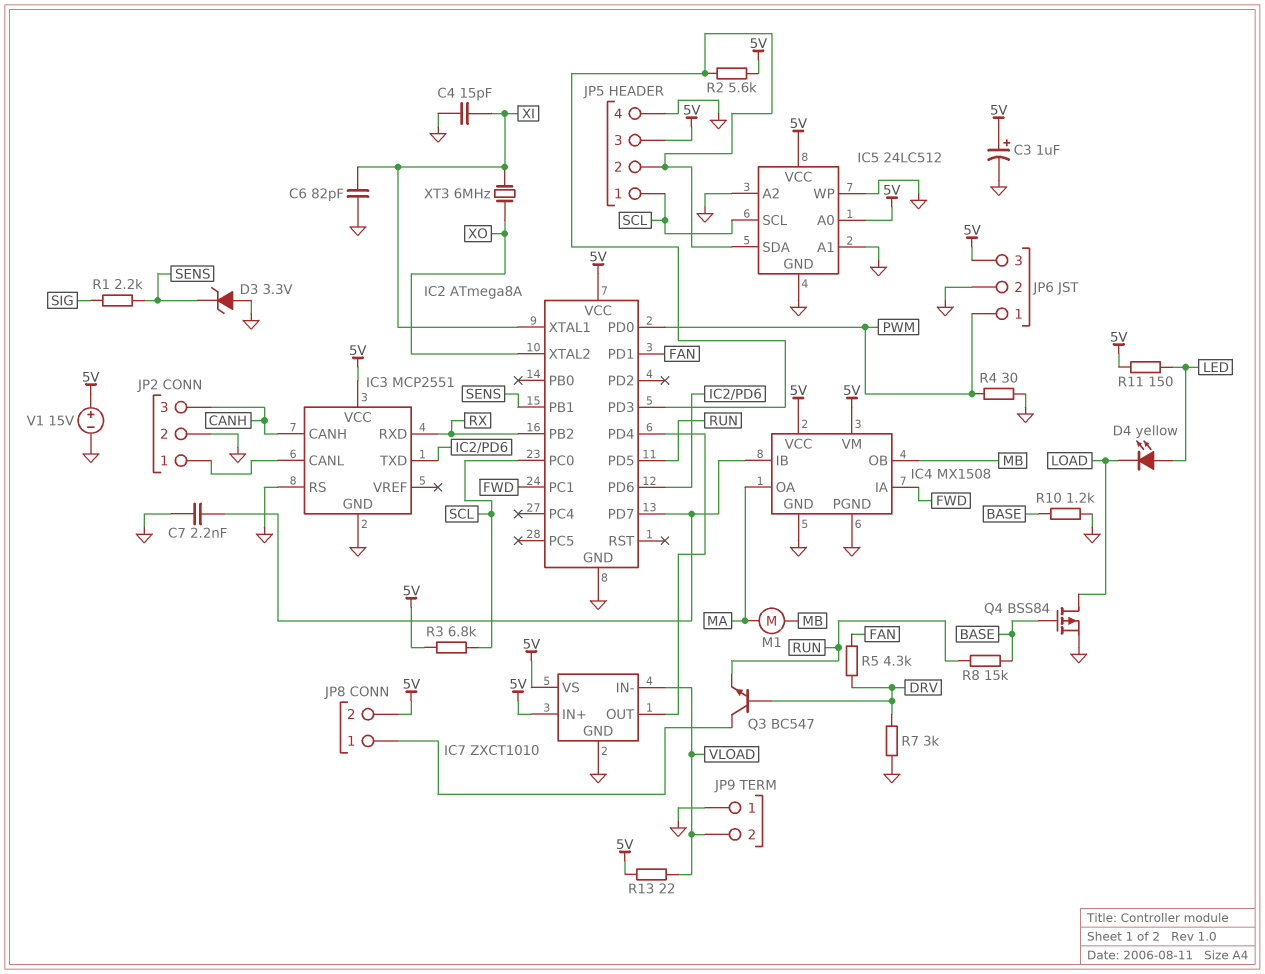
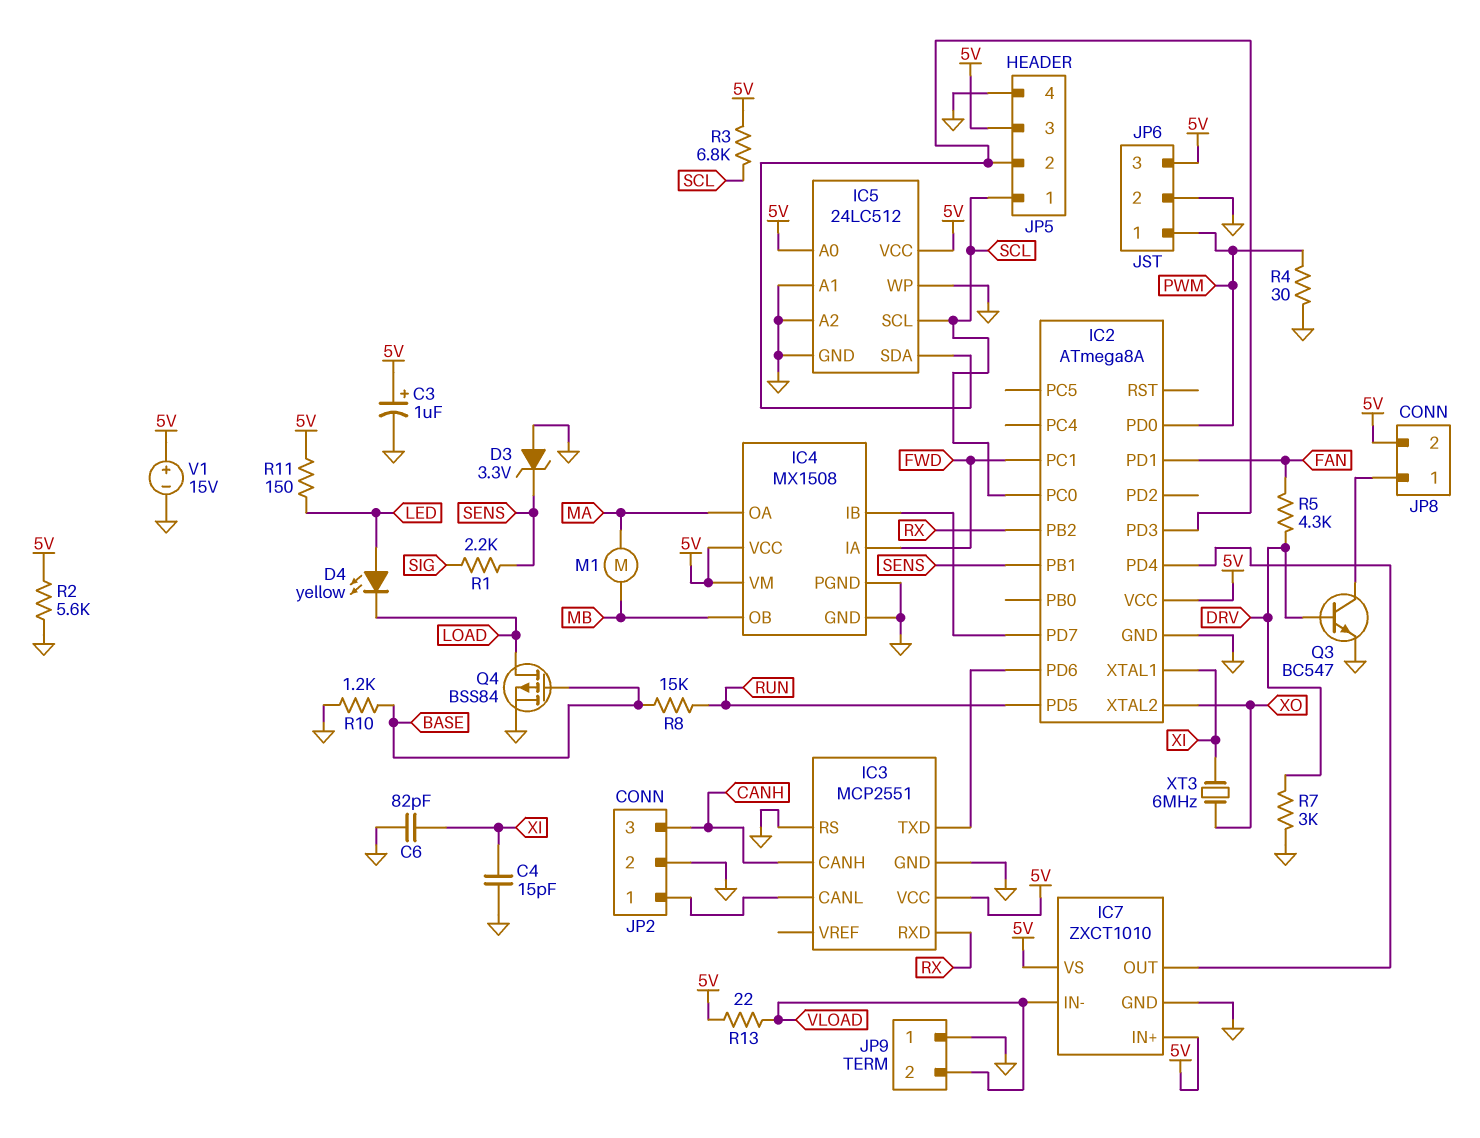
C7: 2.2nF (GND, IC2/PD7) -> none
Q3: NPN BC547 (B DRV, C JP8/1, E RUN) -> NPN BC547 (B DRV, C JP8/1, E GND)
R2: 5.6k (5V, IC2/PD3) -> 5.6k (5V, GND)

